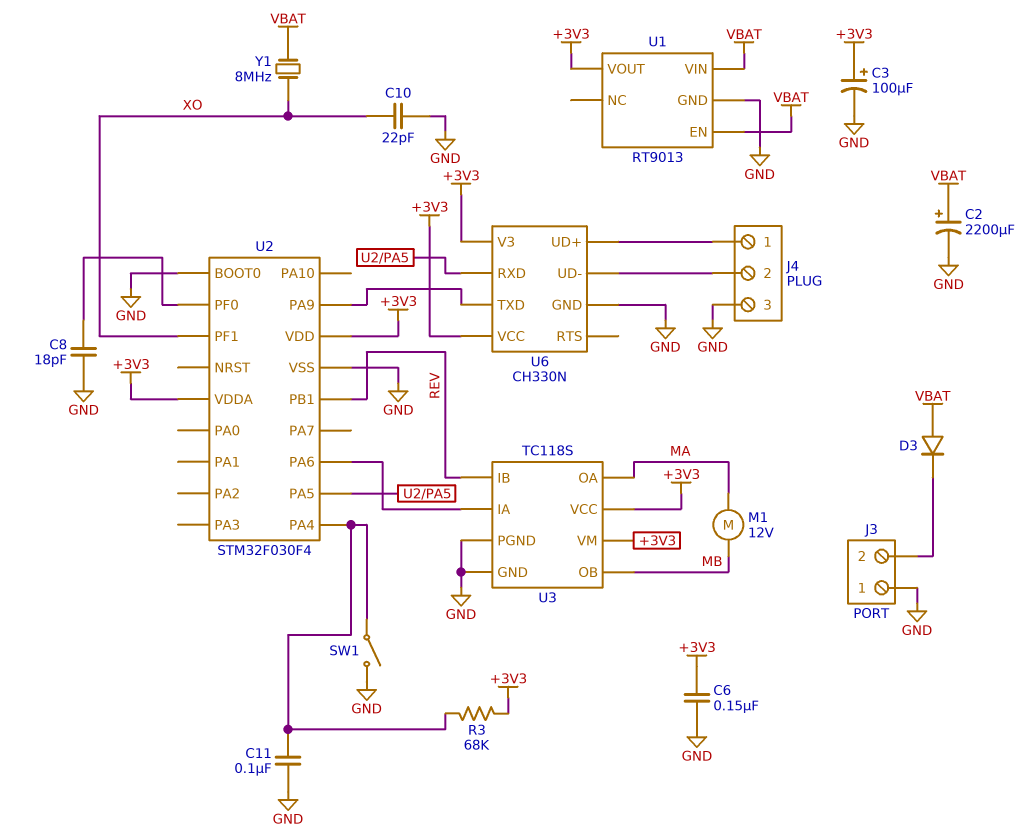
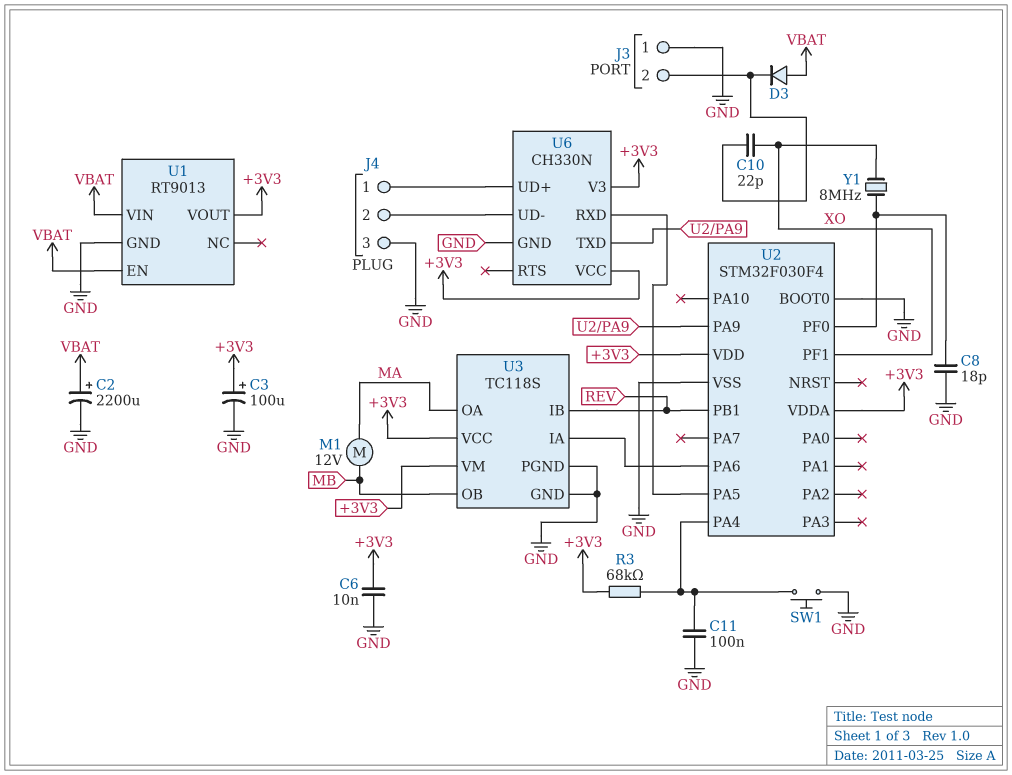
C6: 150nF (+3V3, GND) -> 10nF (+3V3, GND)
C10: 22pF (GND, XO) -> 22pF (J3/2, XO)
SW1: switch (GND, U2/PA4) -> button (GND, U2/PA4)
Y1: 8MHz (VBAT, XO) -> 8MHz (U2/PF0, XO)

